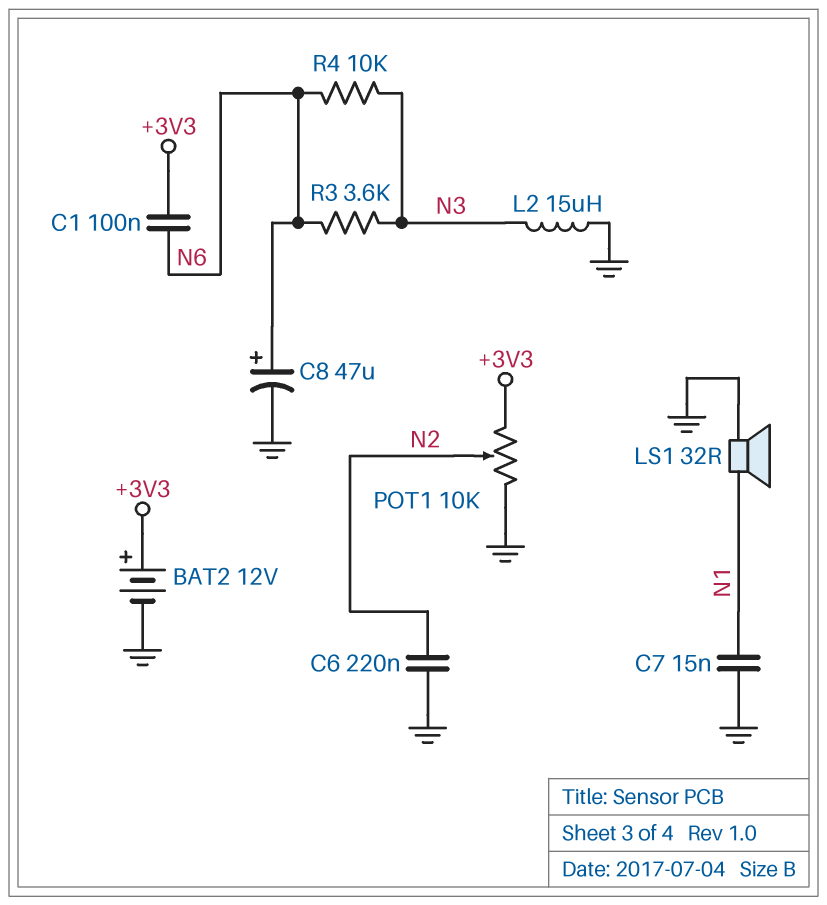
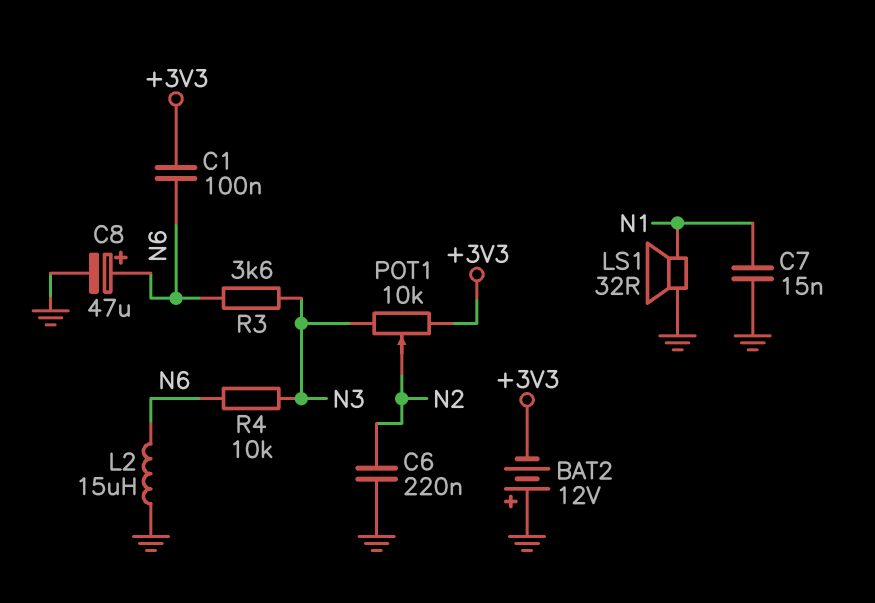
BAT2: 12V (plus +3V3, minus GND) -> 12V (plus GND, minus +3V3)
L2: 15uH (GND, N3) -> 15uH (GND, N6)
POT1: 10k (+3V3, GND, wiper N2) -> 10k (+3V3, N3, wiper N2)

